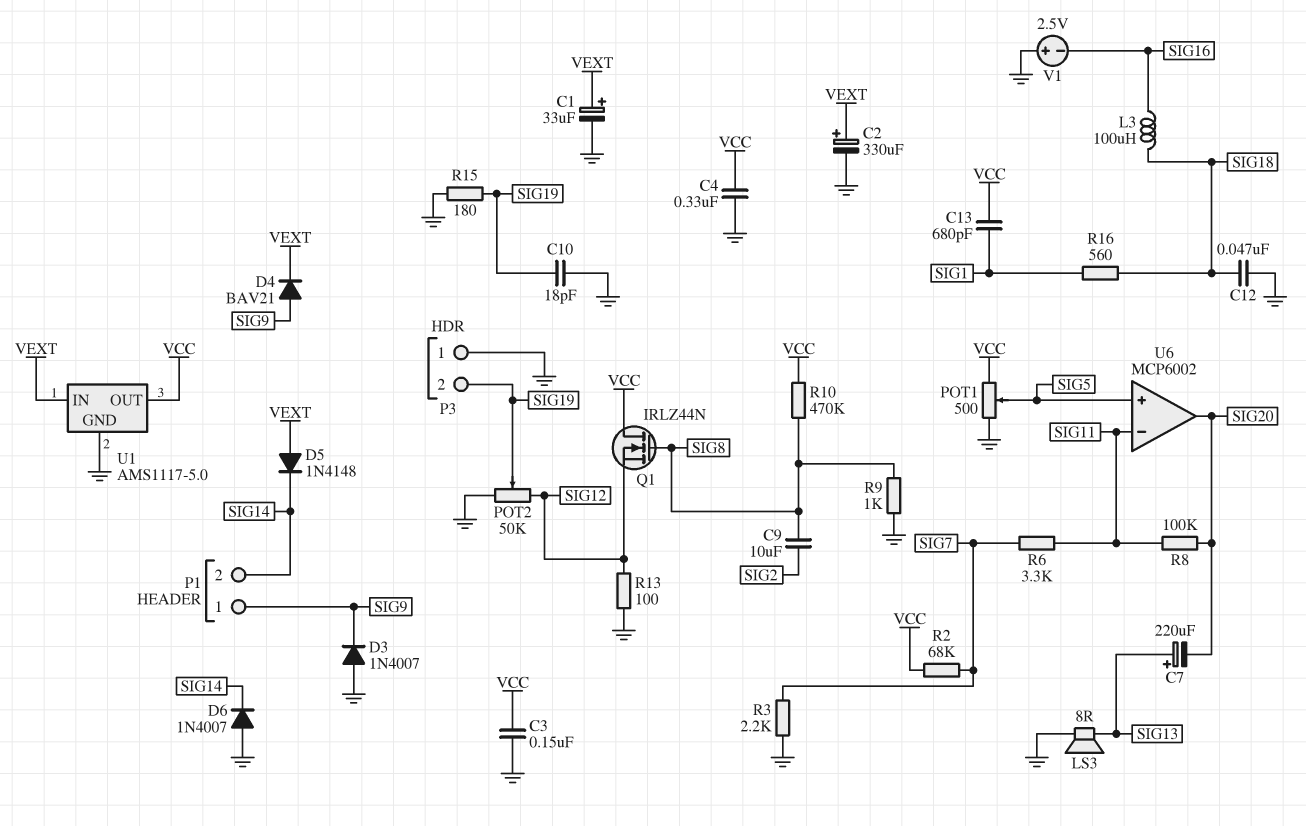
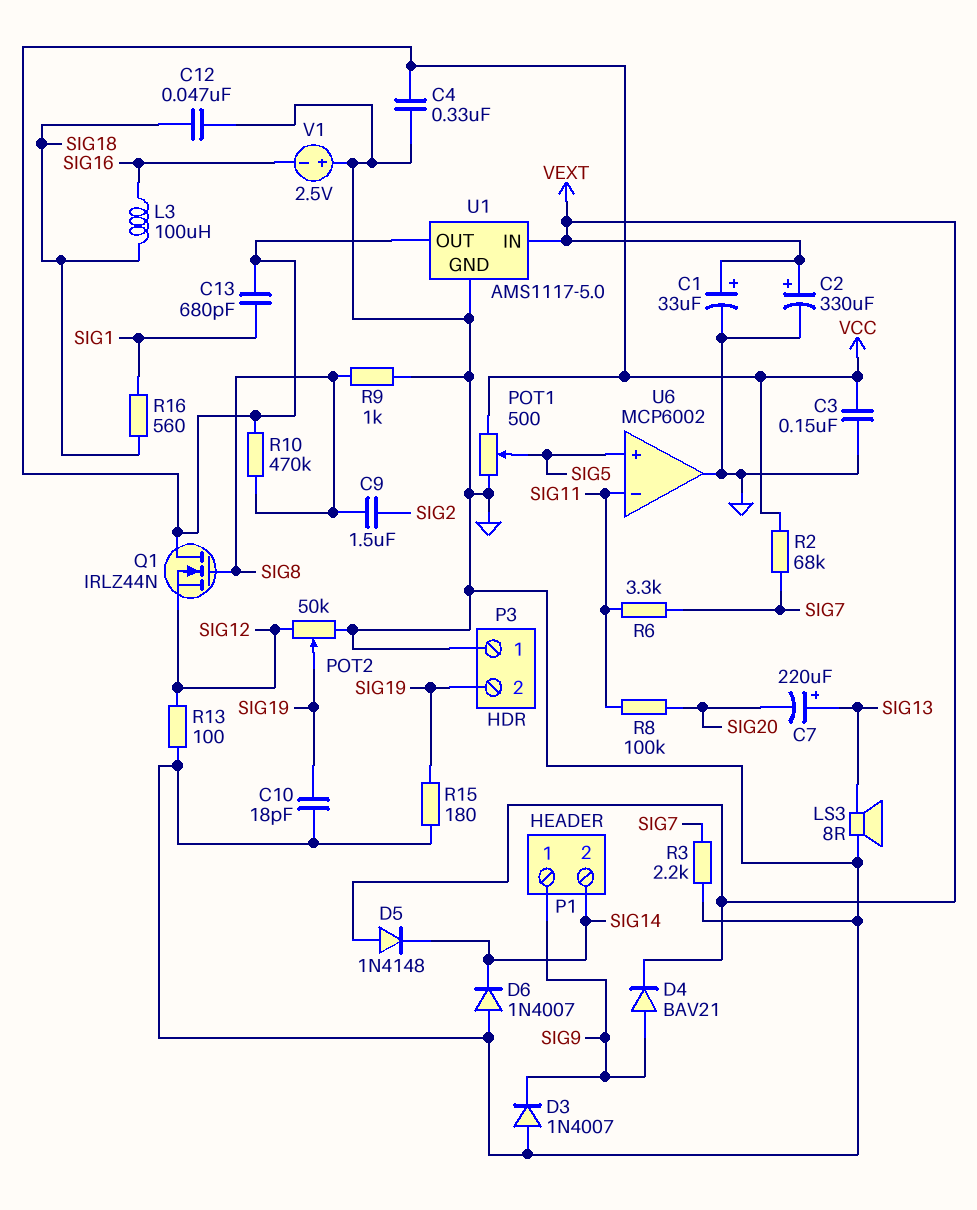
C9: 10uF (SIG2, SIG8) -> 1.5uF (SIG2, SIG8)
U6 pin out: SIG20 -> GND

